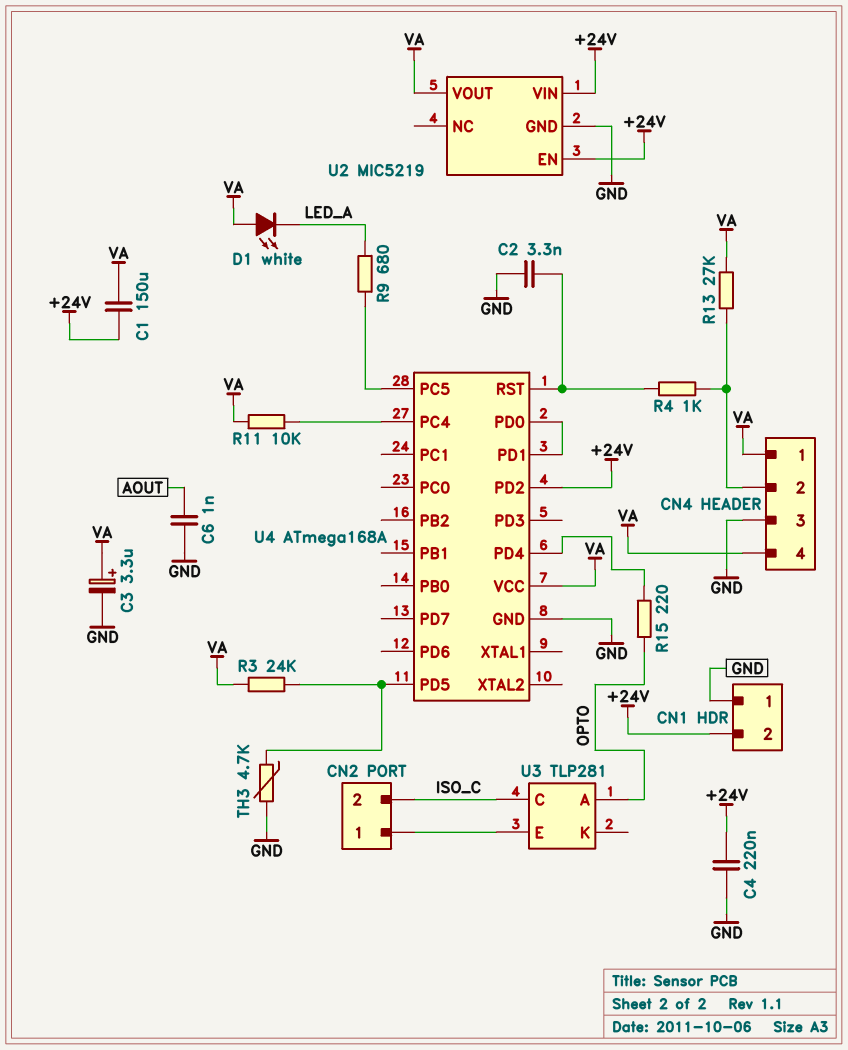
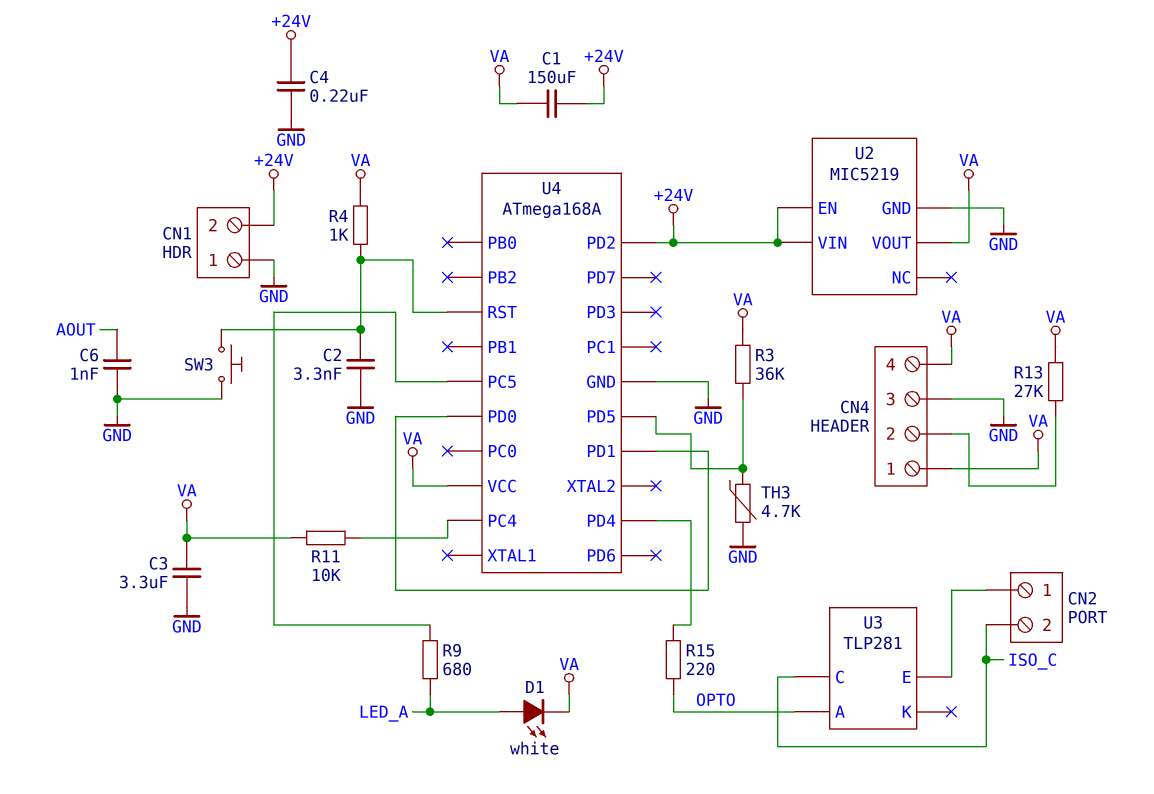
C3: 3.3uF (plus VA, minus GND) -> 3.3uF (GND, VA)
D1: LED white (A VA, K LED_A) -> LED white (A LED_A, K VA)
R3: 24k (U4/PD5, VA) -> 36k (U4/PD5, VA)
R4: 1k (CN4/2, U4/RST) -> 1k (U4/RST, VA)
SW3: none -> button (GND, U4/RST)

